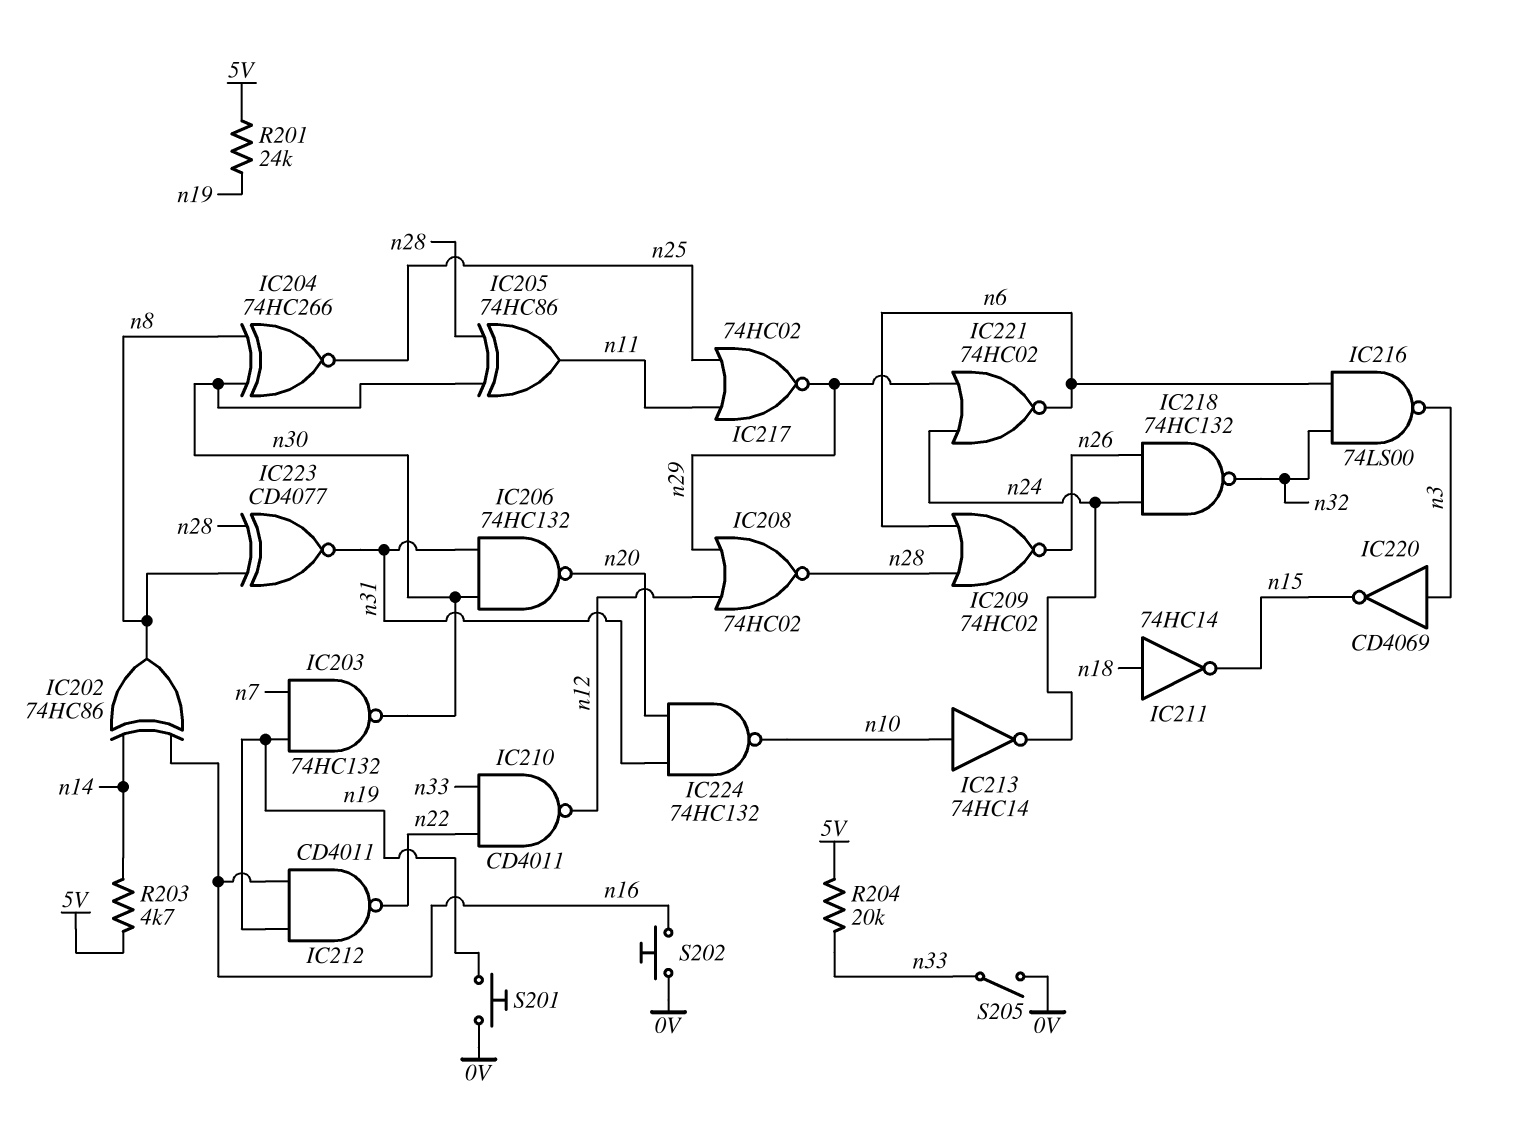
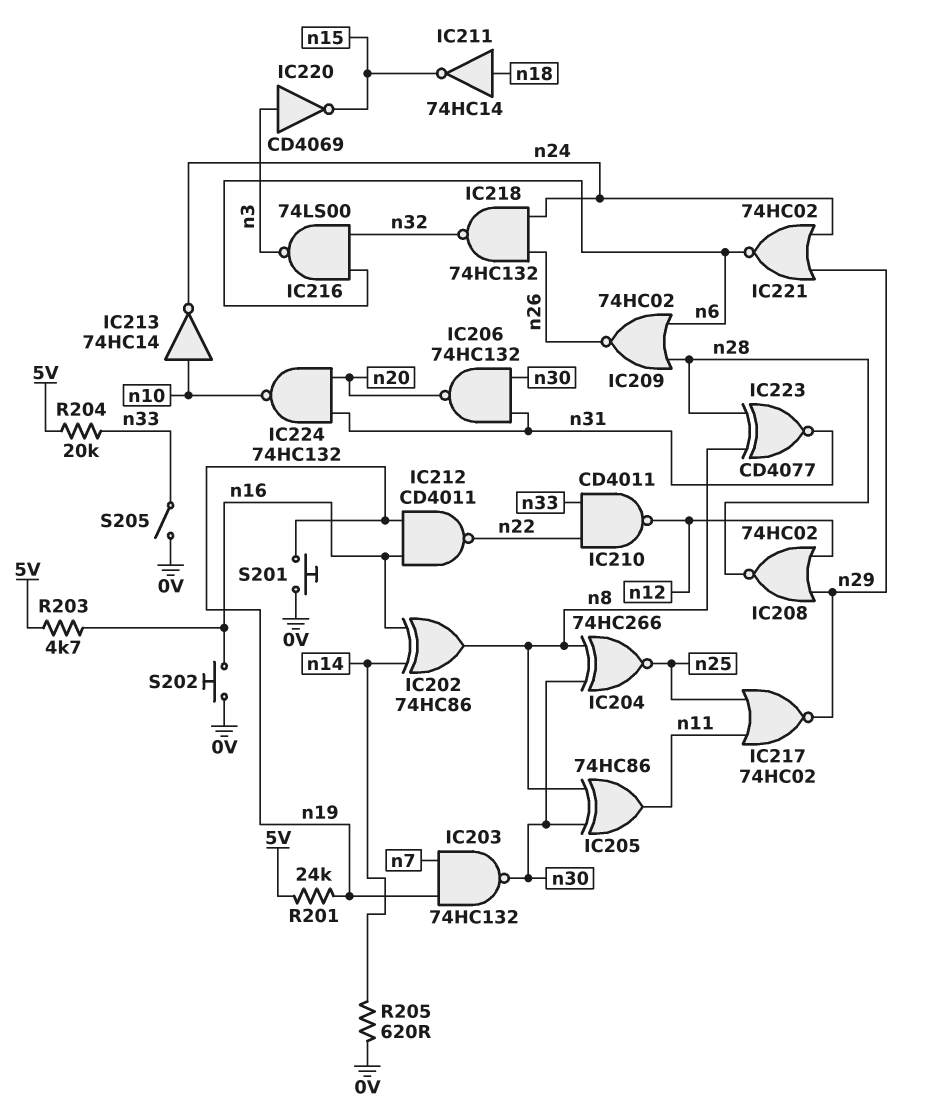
IC205: XOR 74HC86 (in n28, in n30, out n11) -> XOR 74HC86 (in n8, in n30, out n11)
R203: 4.7k (5V, n14) -> 4.7k (5V, n16)
R205: none -> 620 (0V, n14)

